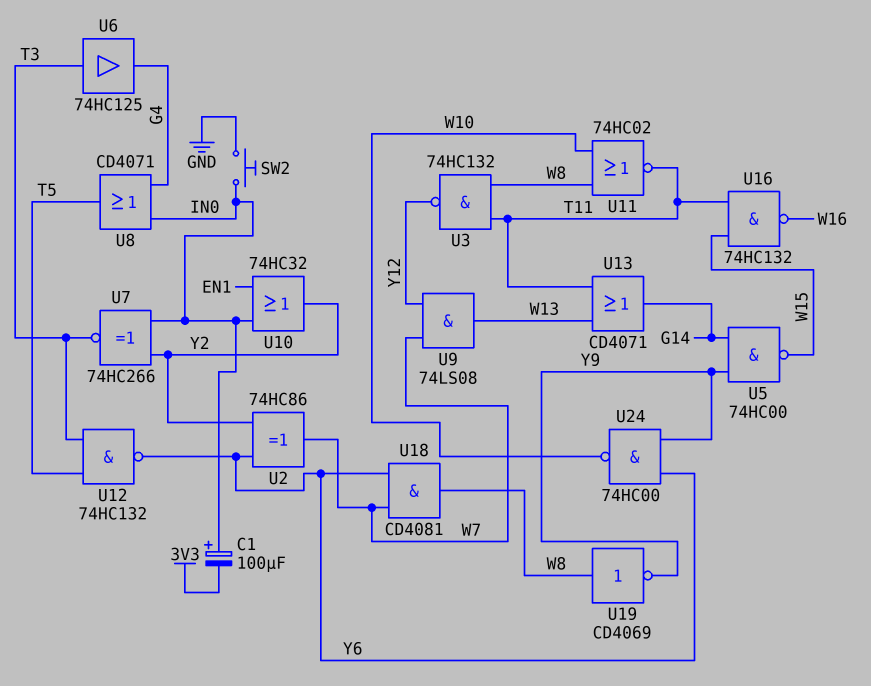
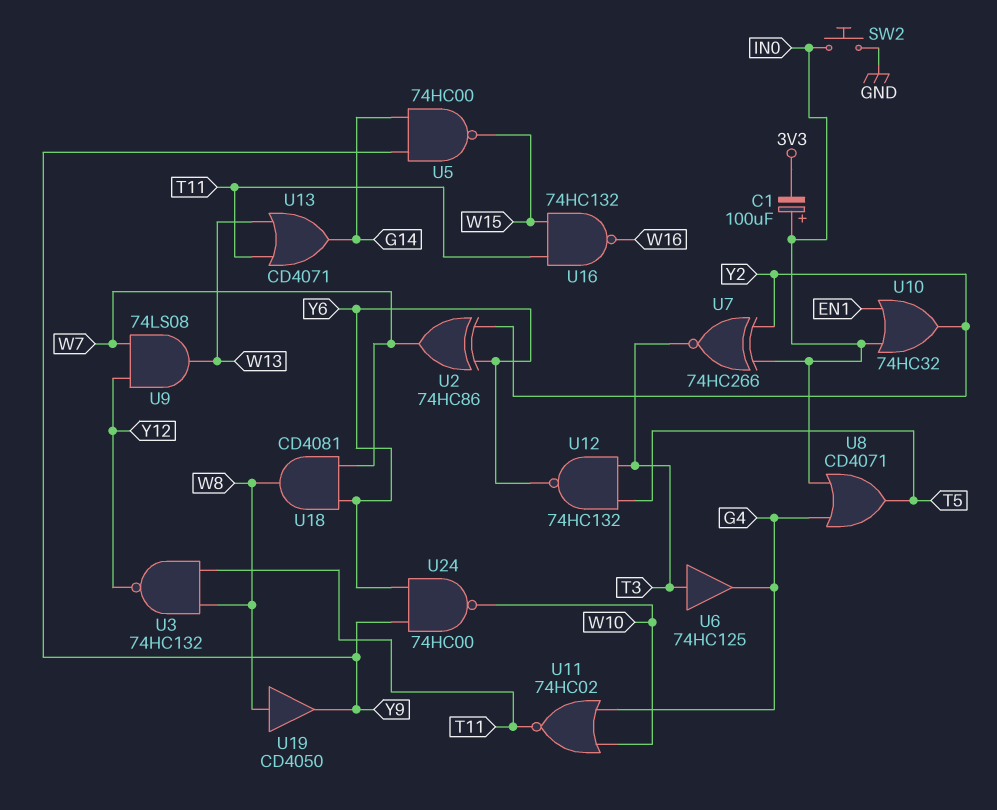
U11: NOR 74HC02 (in W8, in W10, out T11) -> NOR 74HC02 (in G4, in W10, out T11)
U19: NOT CD4069 (in W8, out Y9) -> buffer CD4050 (in W8, out Y9)

